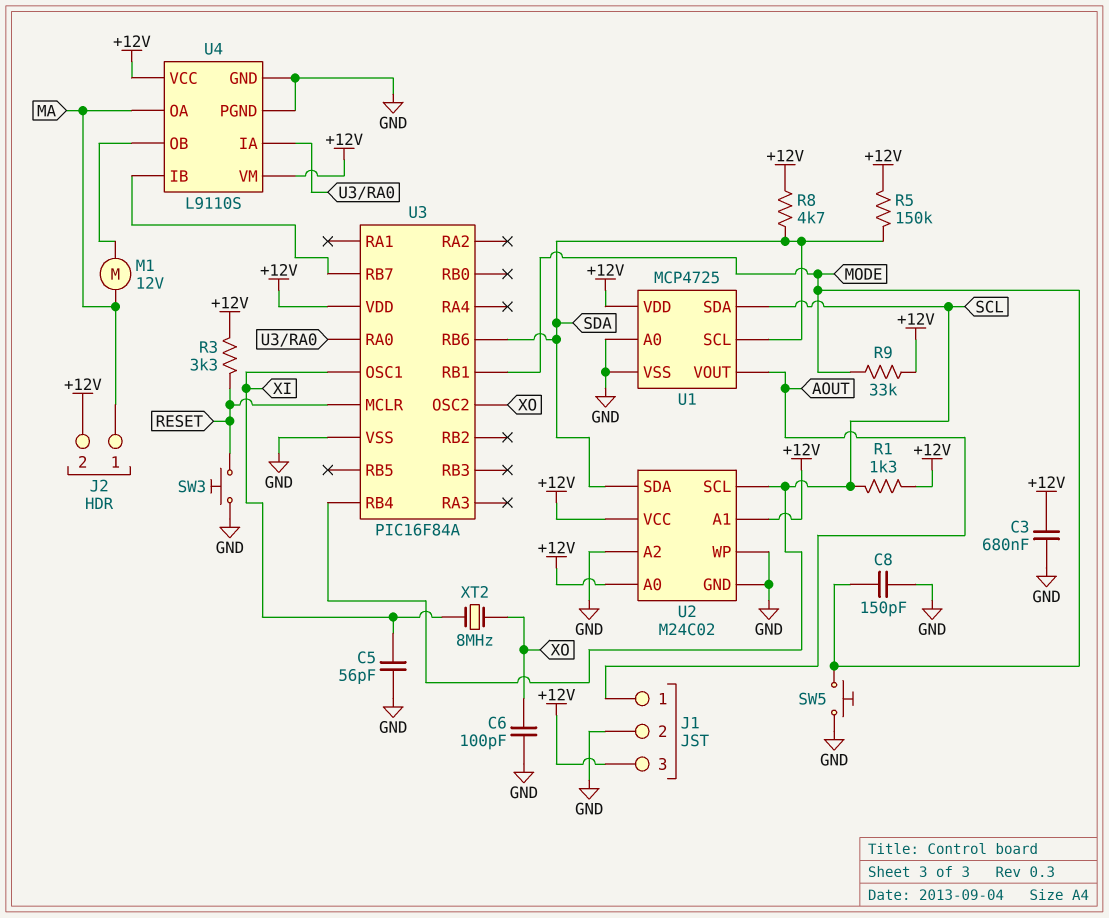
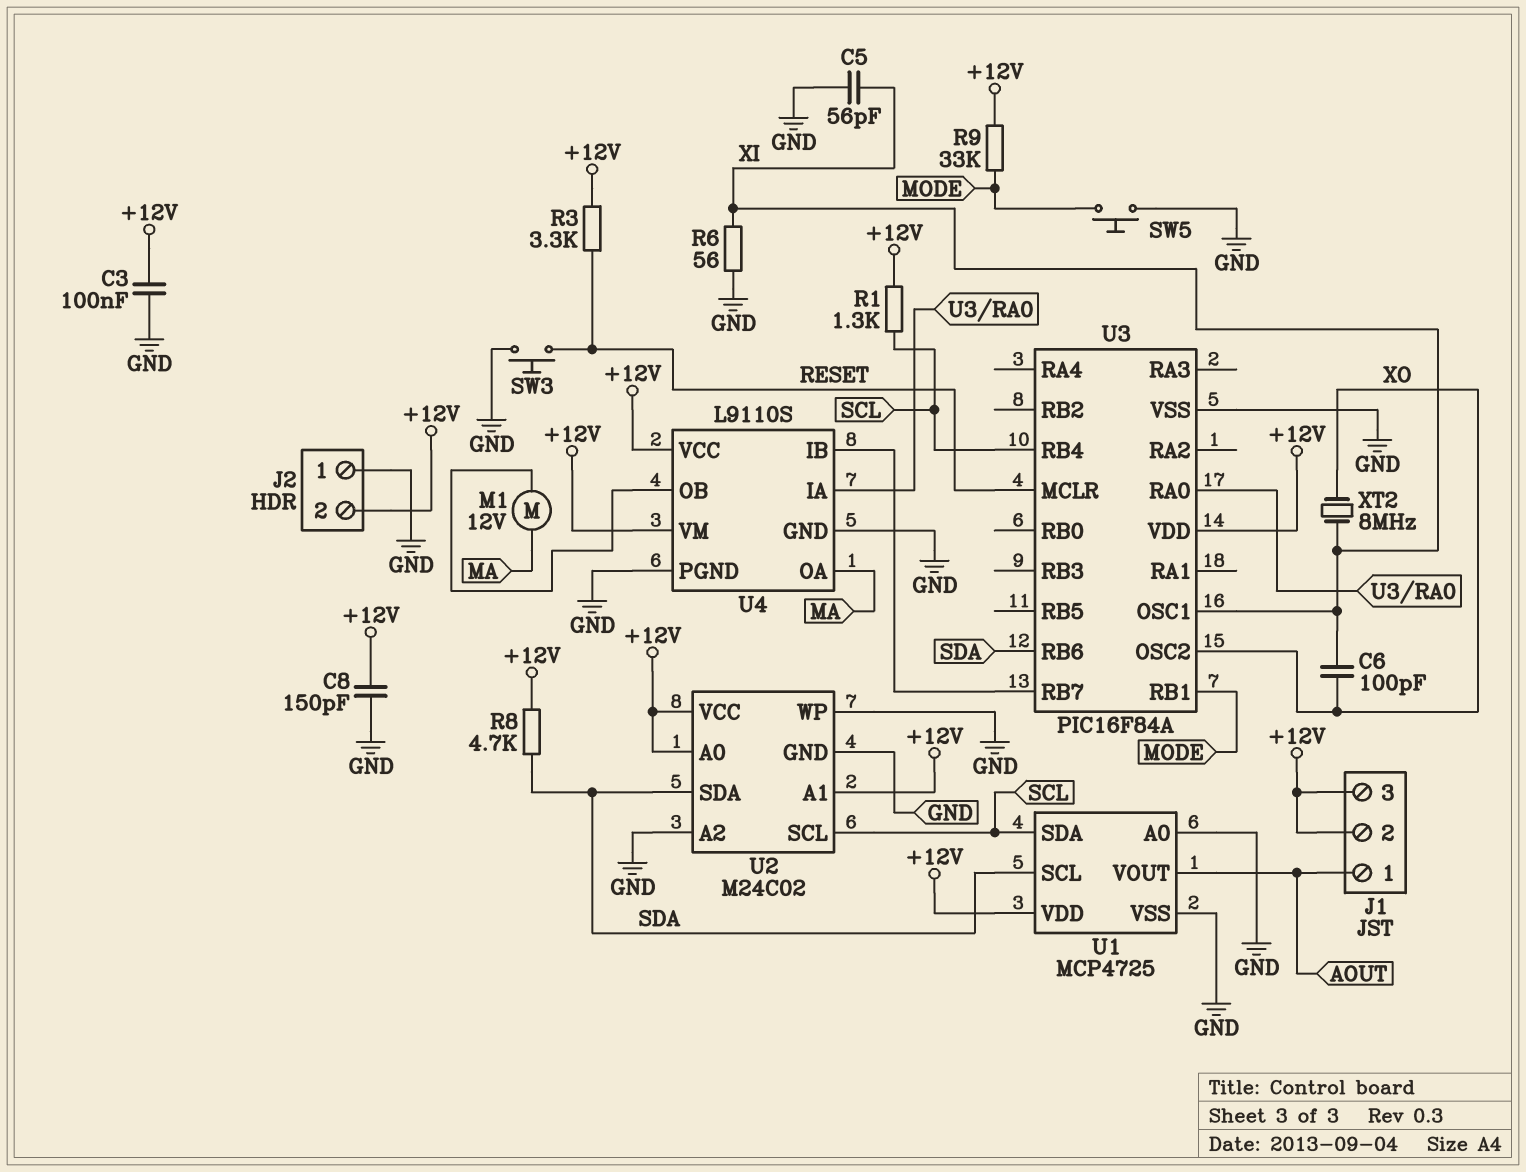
C3: 680nF (+12V, GND) -> 100nF (+12V, GND)
C6: 100pF (GND, XO) -> 100pF (XI, XO)
C8: 150pF (GND, MODE) -> 150pF (+12V, GND)
J1 pin 2: GND -> +12V
J2 pin 1: MA -> GND
R5: 150k (+12V, SDA) -> none
R6: none -> 56 (GND, XI)

